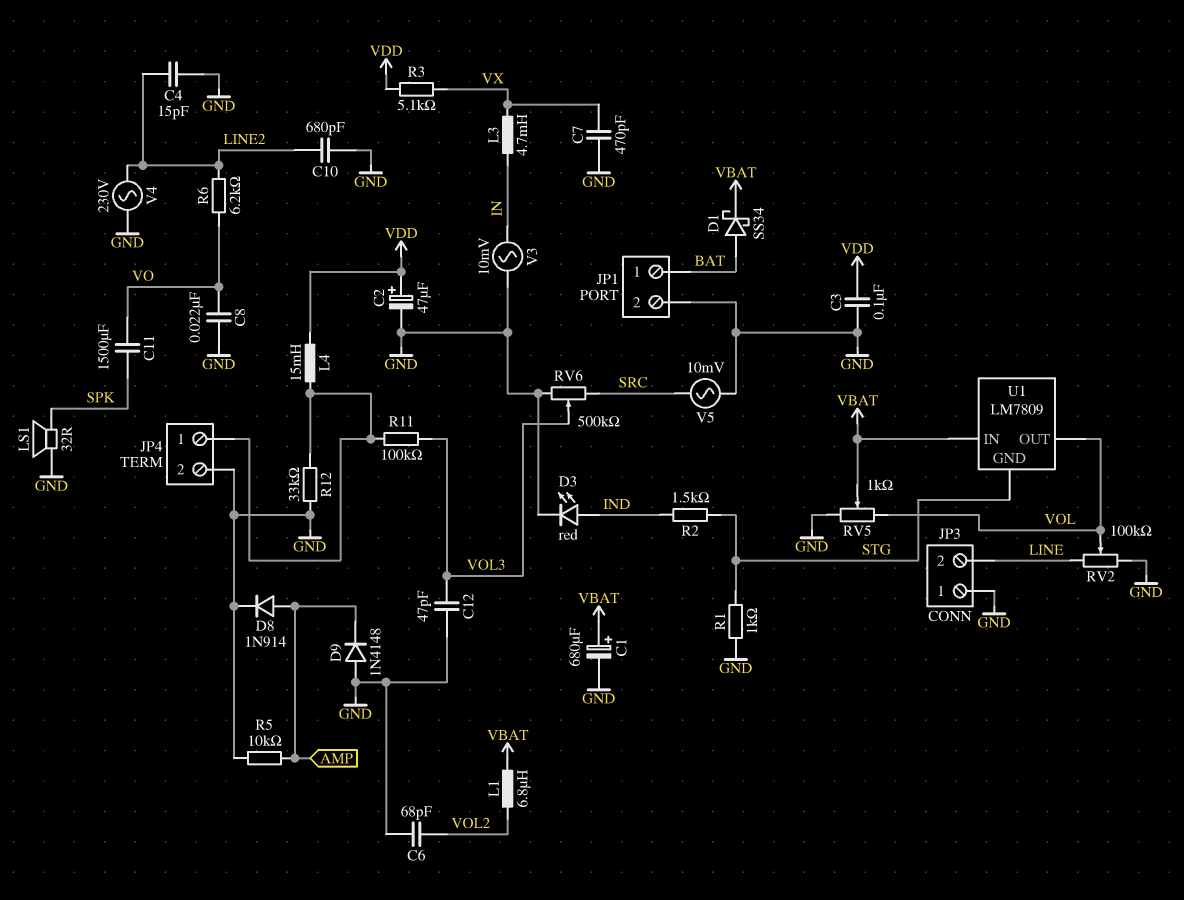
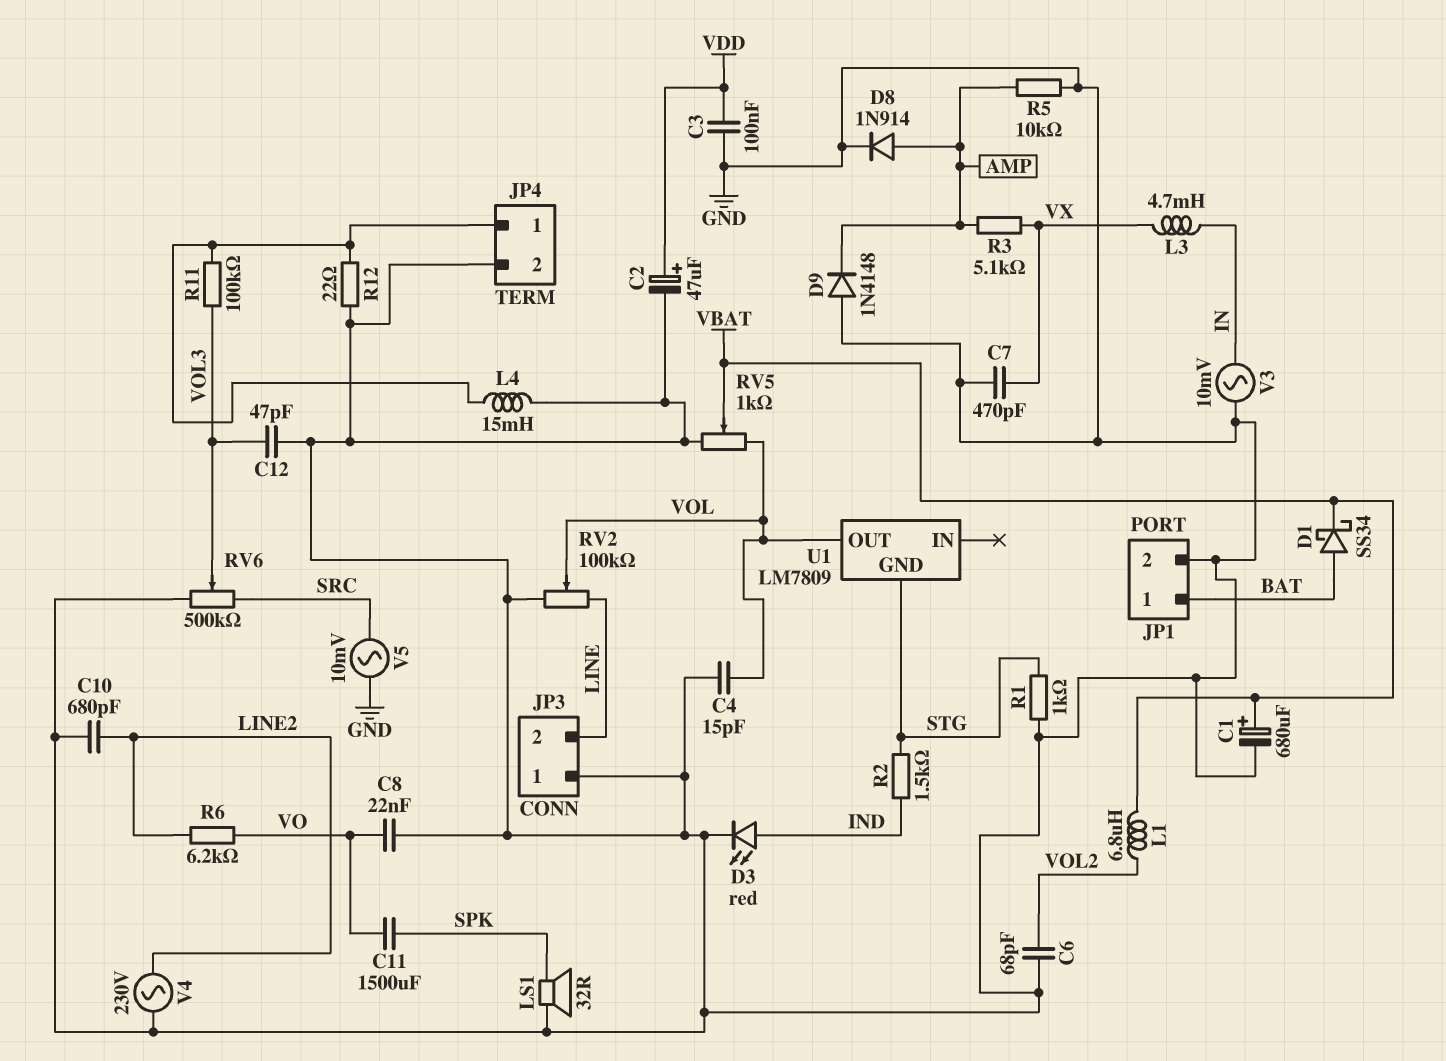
C4: 15pF (GND, LINE2) -> 15pF (GND, VOL)
L4: 15mH (JP4/1, VDD) -> 15mH (GND, JP4/1)
R3: 5.1k (VDD, VX) -> 5.1k (AMP, VX)
R12: 33k (GND, JP4/1) -> 22 (GND, JP4/1)
U1 pin IN: VBAT -> none

